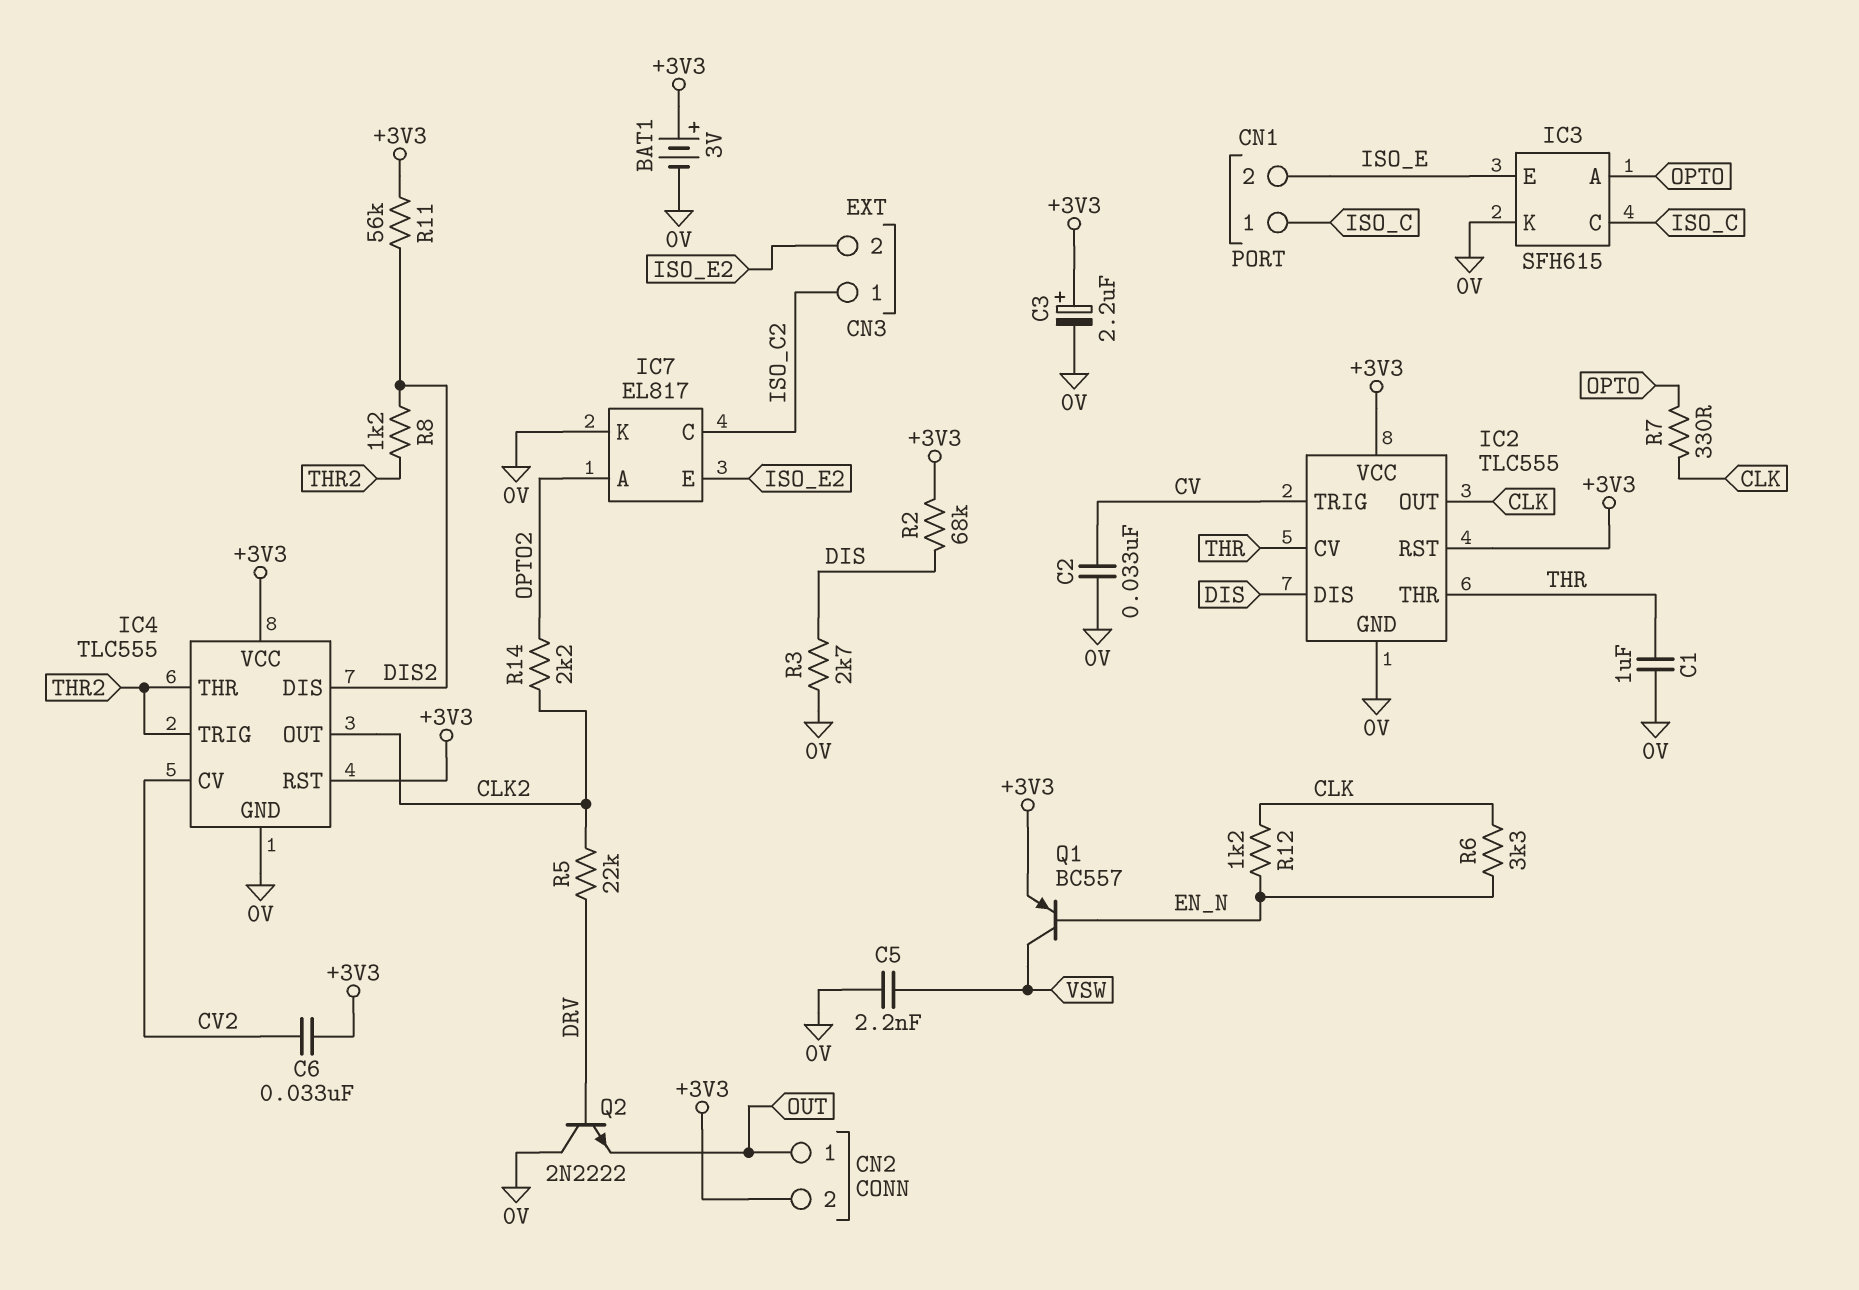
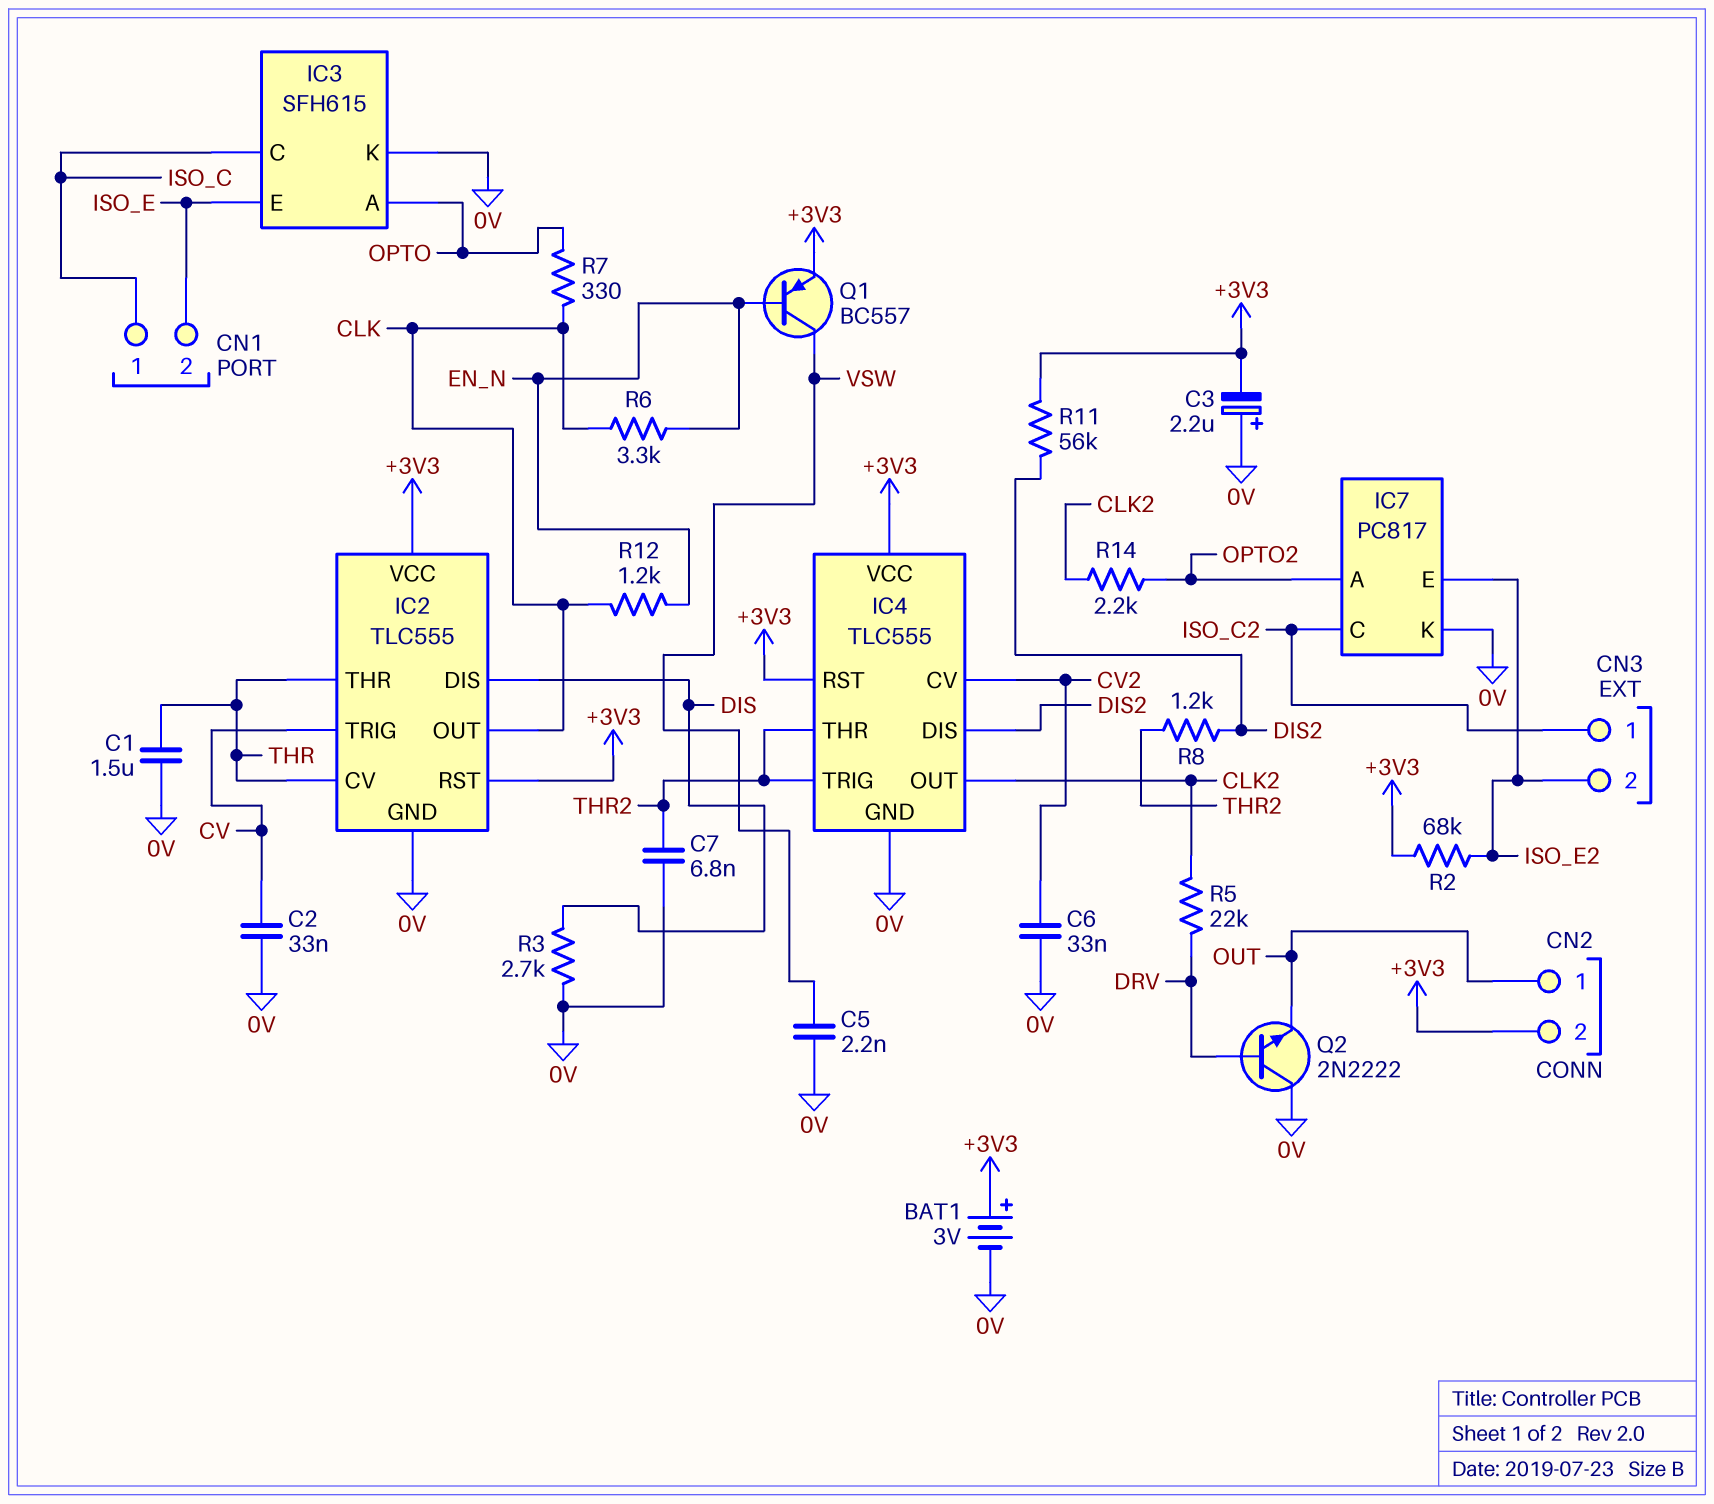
C1: 1uF (0V, THR) -> 1.5uF (0V, THR)
C3: 2.2uF (plus +3V3, minus 0V) -> 2.2uF (plus 0V, minus +3V3)
C6: 33nF (+3V3, CV2) -> 33nF (0V, CV2)
C7: none -> 6.8nF (0V, THR2)
IC7: EL817 -> PC817
R2: 68k (+3V3, DIS) -> 68k (+3V3, ISO_E2)

